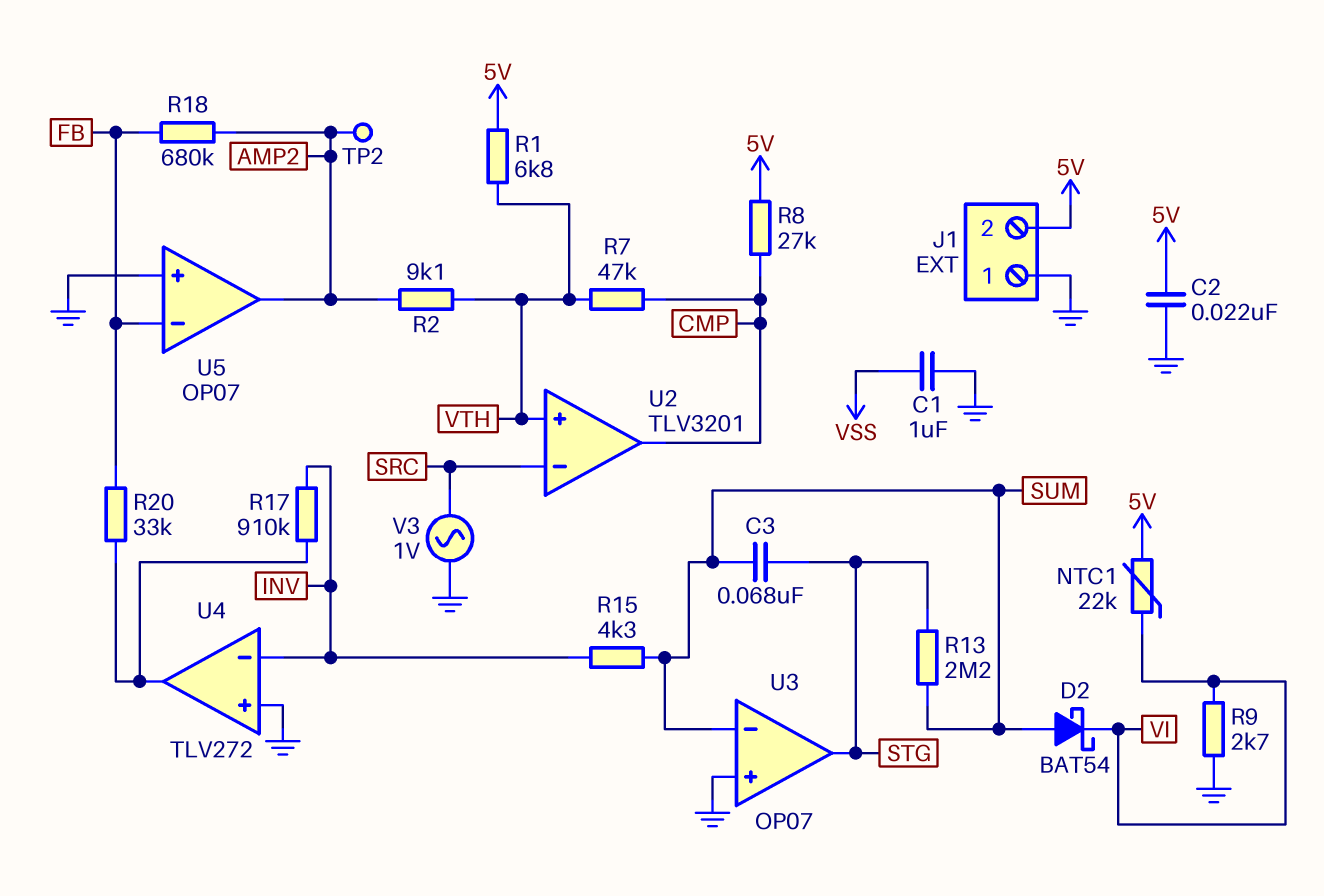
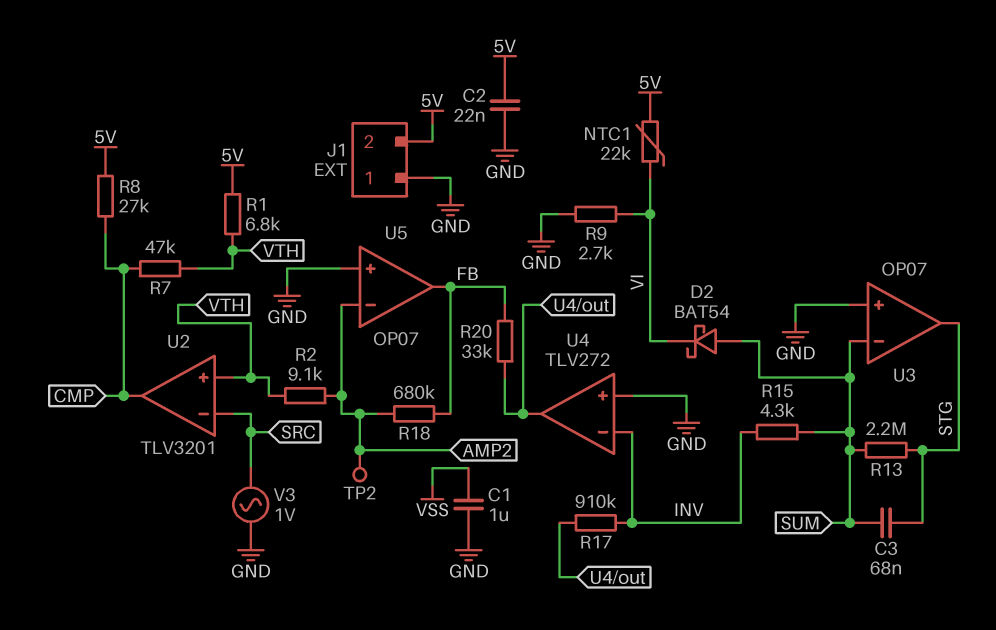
U5 pin in-: FB -> AMP2
U5 pin out: AMP2 -> FB

